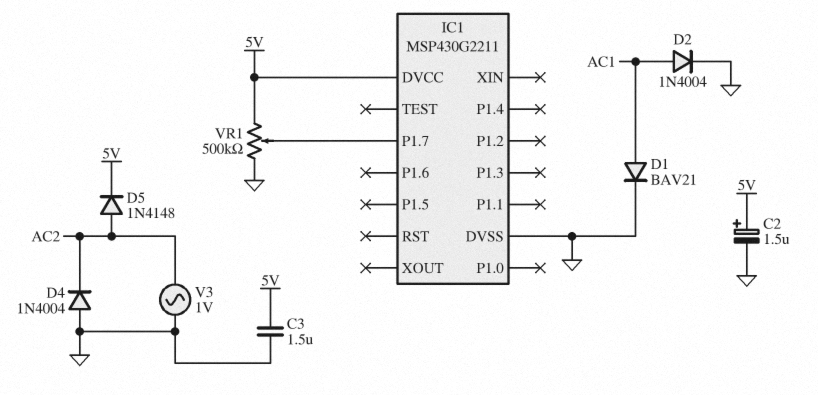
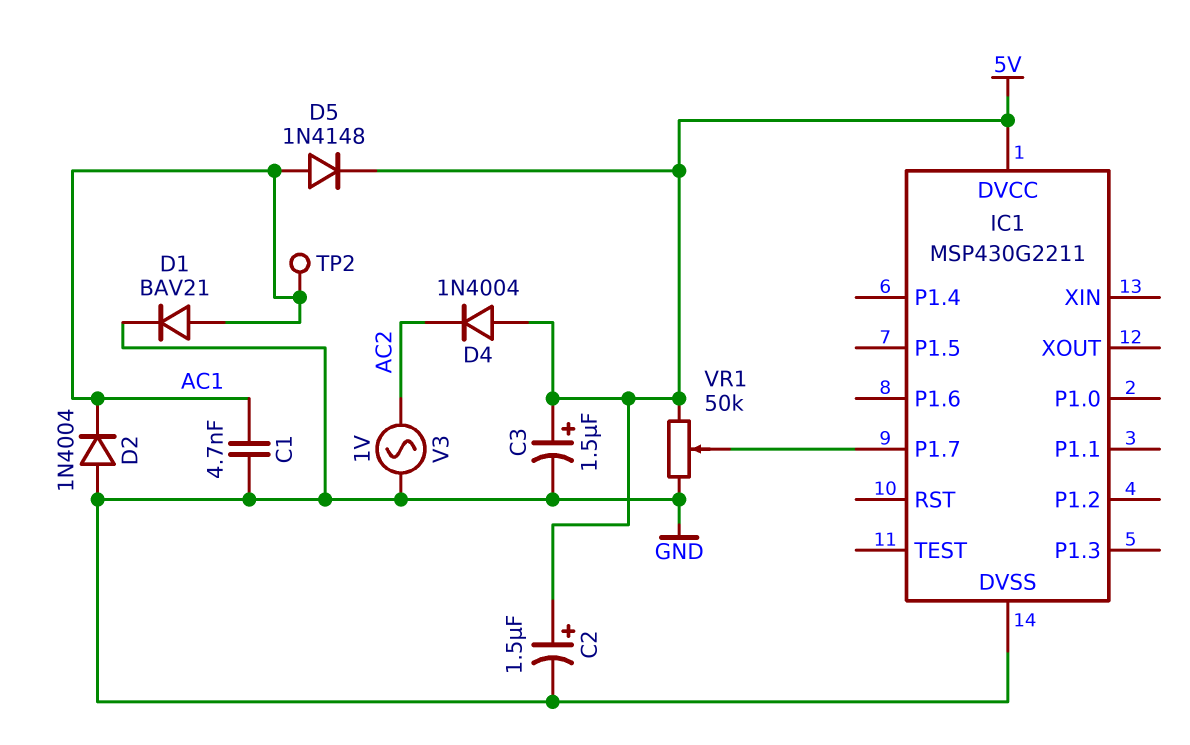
C1: none -> 4.7nF (AC1, GND)
C3: 1.5uF (5V, GND) -> 1.5uF (plus 5V, minus GND)
D2: diode 1N4004 (A AC1, K GND) -> diode 1N4004 (A GND, K AC1)
D4: diode 1N4004 (A GND, K AC2) -> diode 1N4004 (A 5V, K AC2)
D5: diode 1N4148 (A AC2, K 5V) -> diode 1N4148 (A AC1, K 5V)
TP2: none -> test point (AC1)
VR1: 500k (5V, GND, wiper IC1/P1.7) -> 50k (5V, GND, wiper IC1/P1.7)

